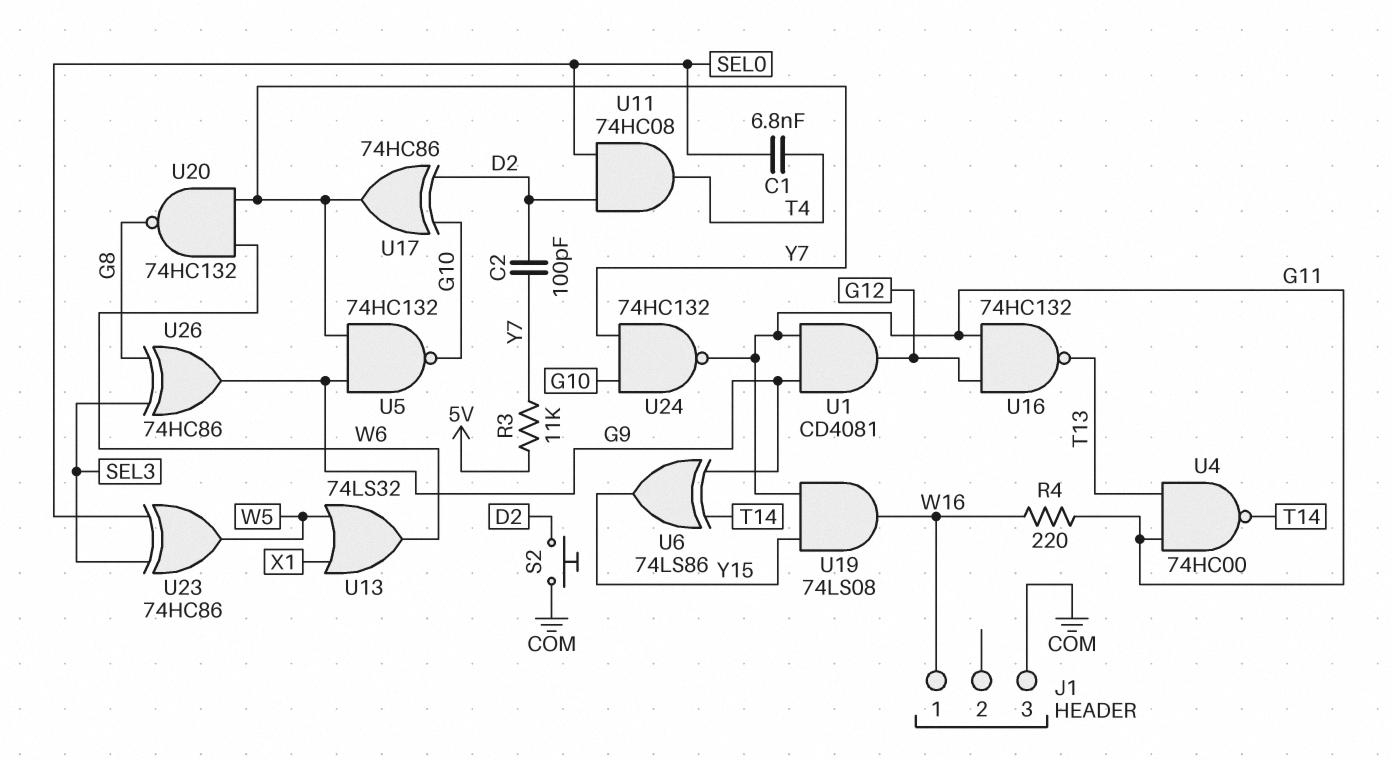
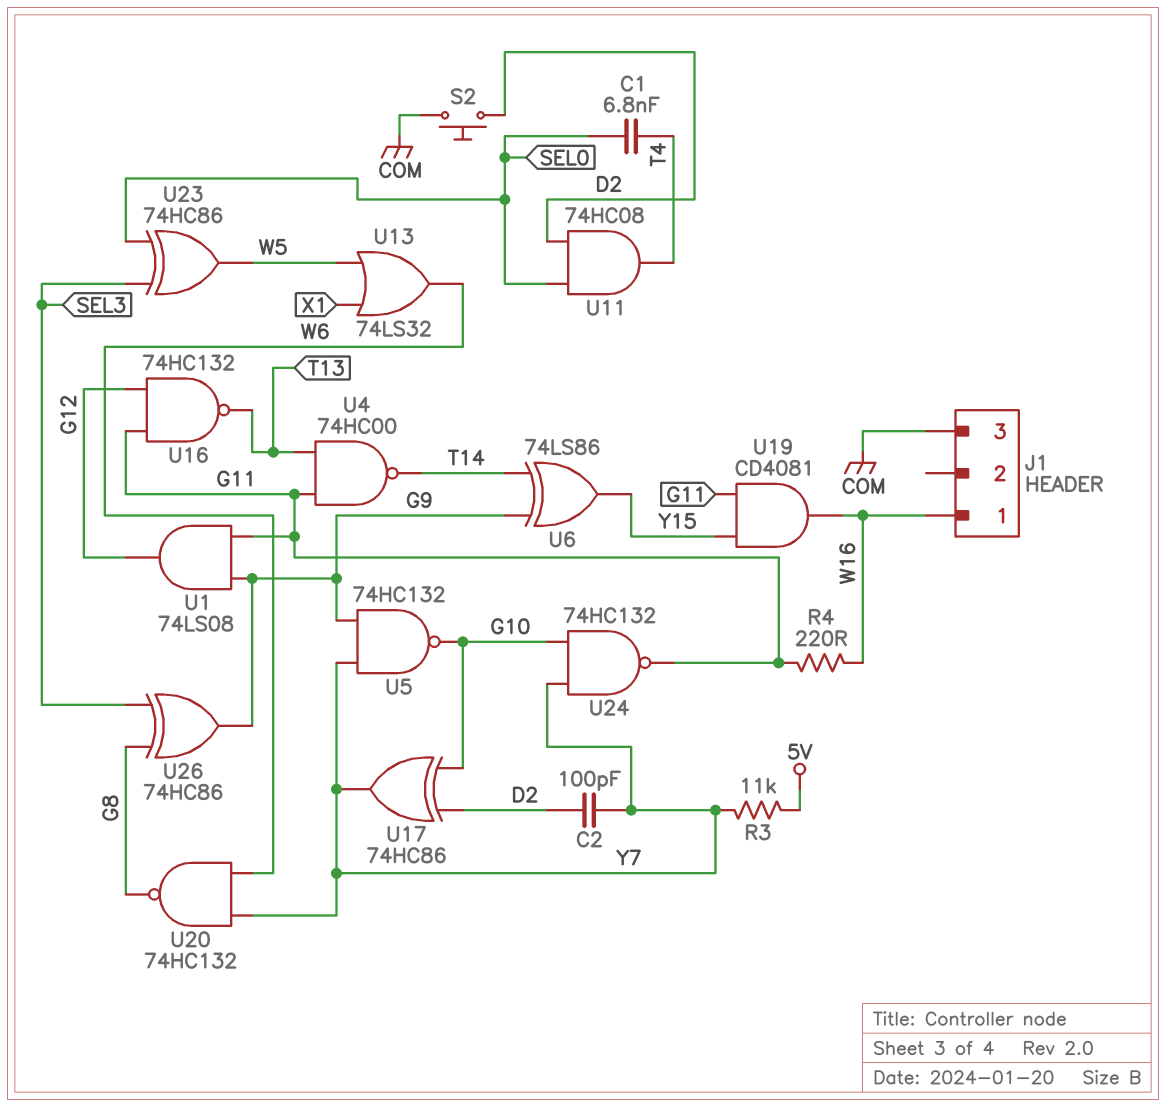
U1: AND CD4081 (in G9, in G11, out G12) -> AND 74LS08 (in G9, in G11, out G12)
U19: AND 74LS08 (in G11, in Y15, out W16) -> AND CD4081 (in G11, in Y15, out W16)

